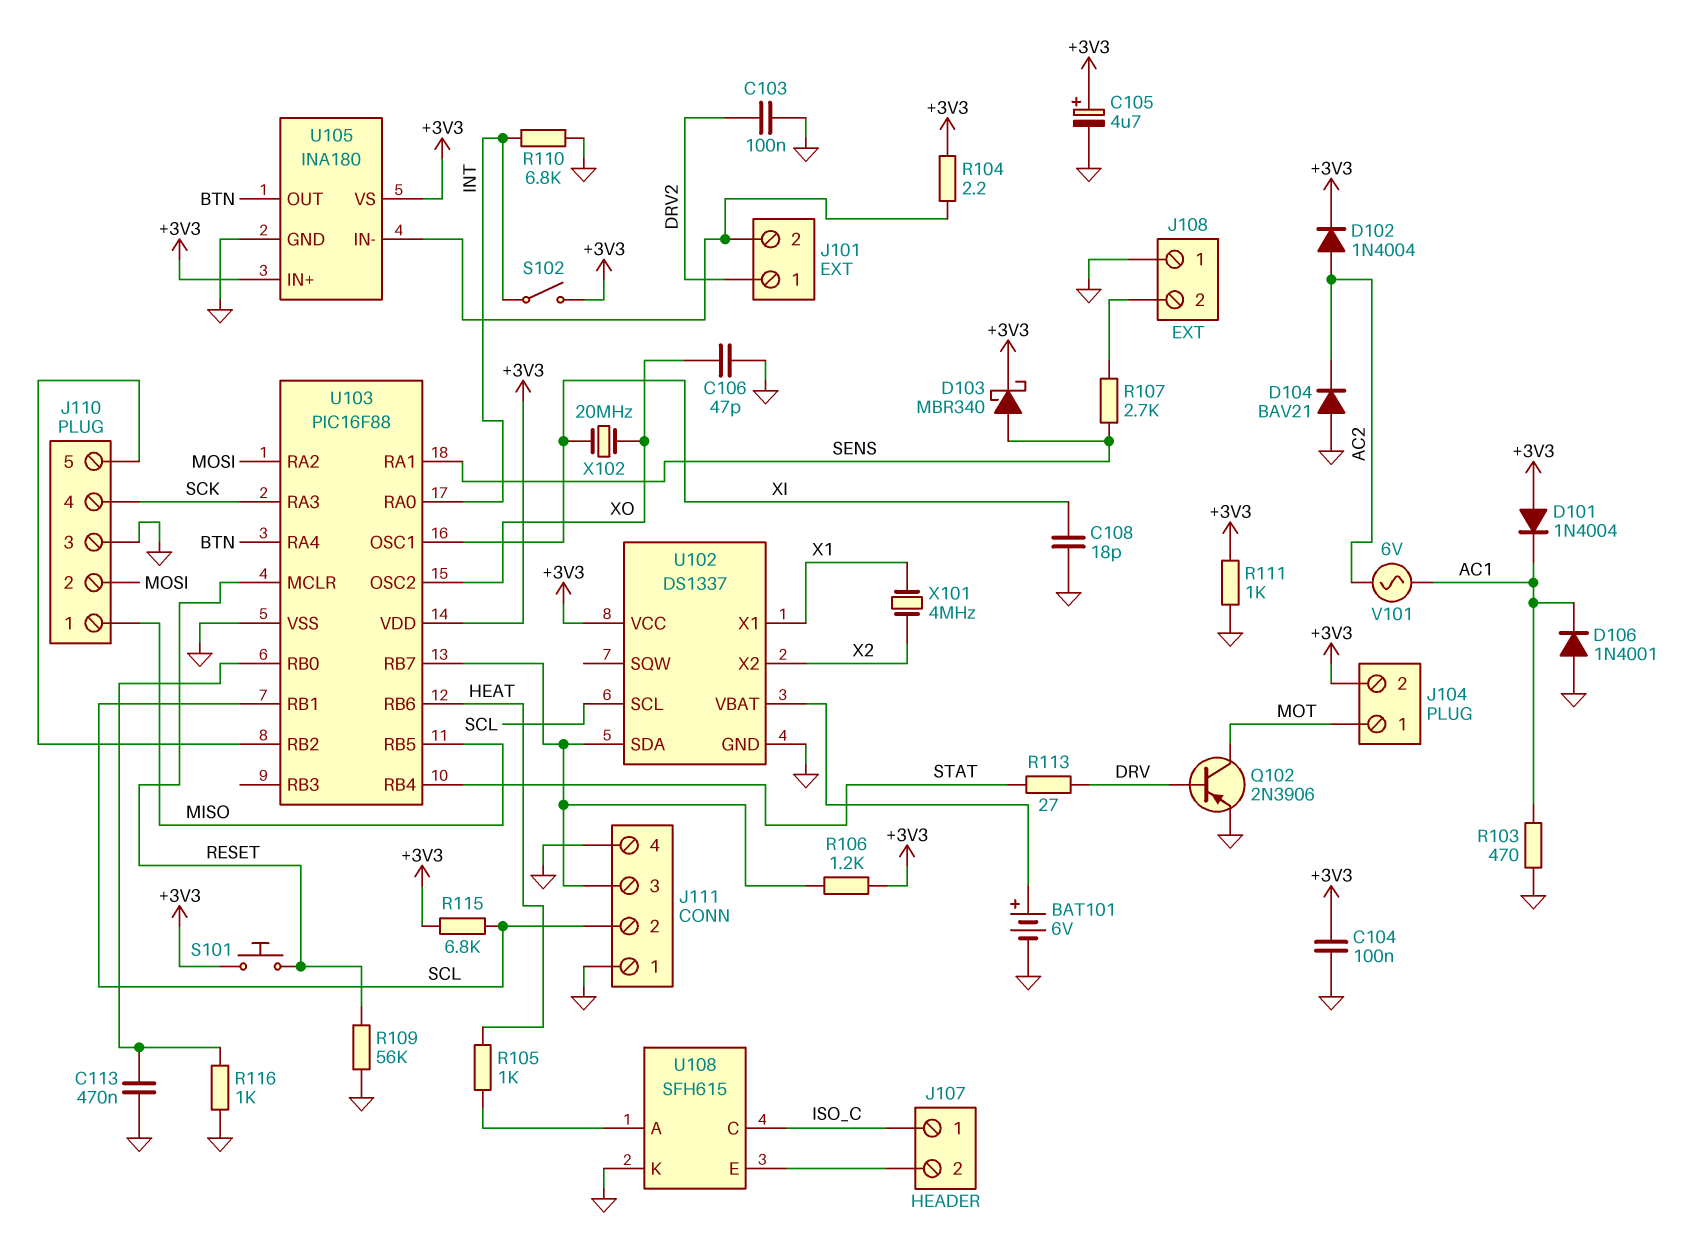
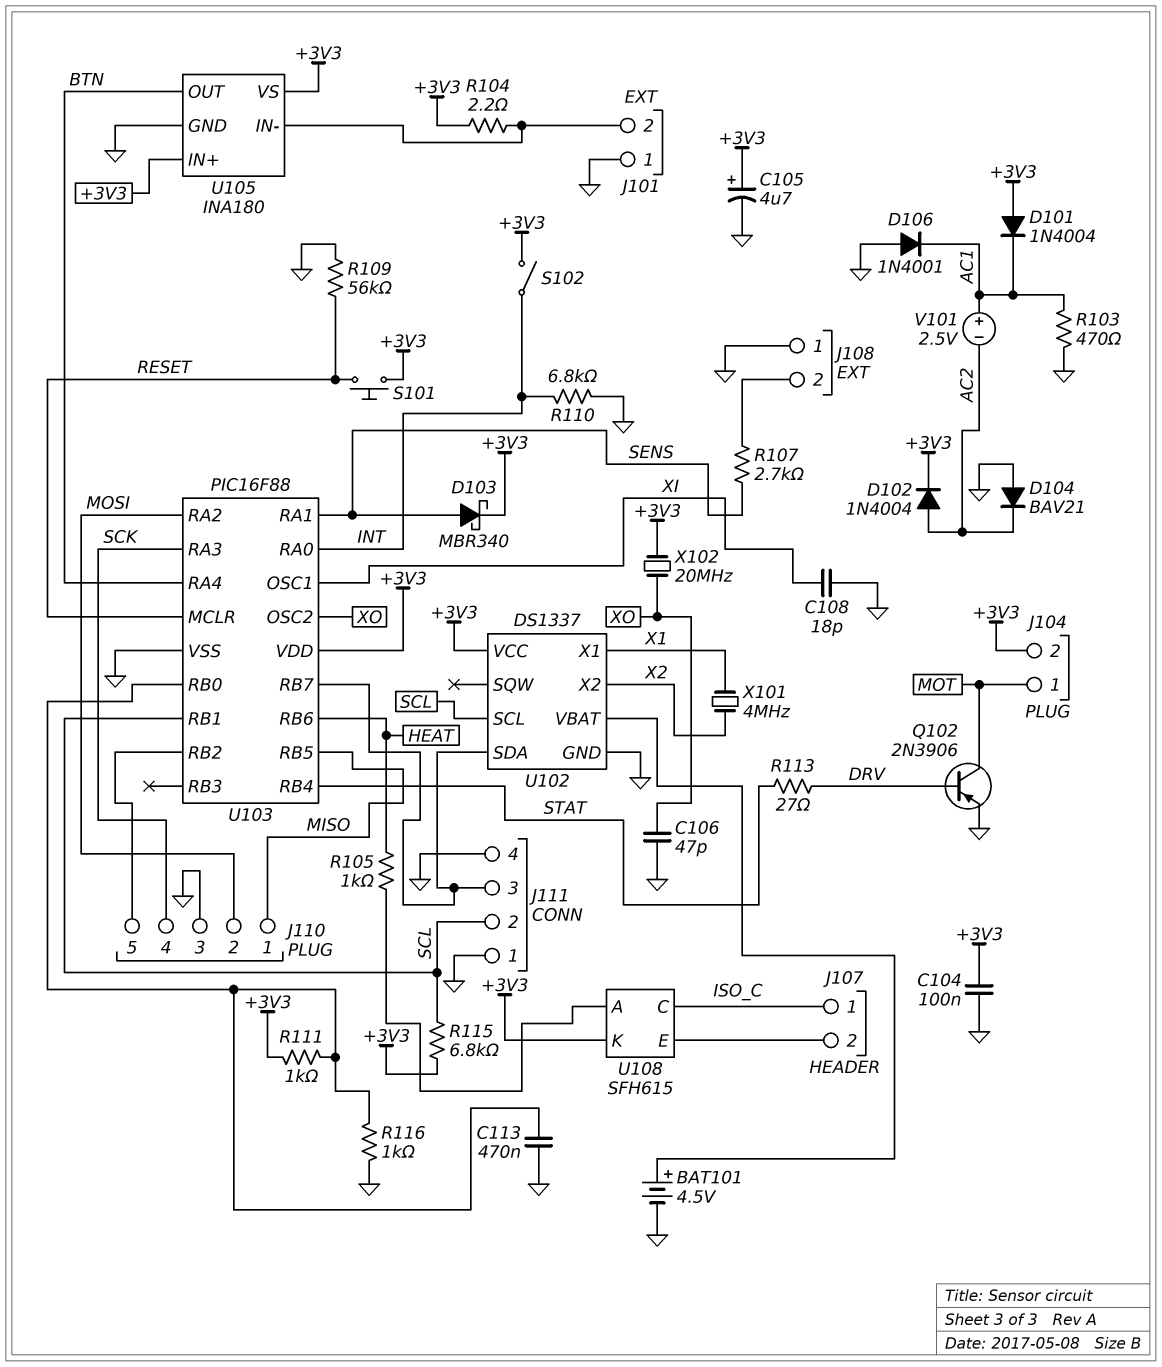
BAT101: 6V (plus U102/VBAT, minus GND) -> 4.5V (plus U102/VBAT, minus GND)
C103: 100nF (DRV2, GND) -> none
J101 pin 1: DRV2 -> GND
R106: 1.2k (+3V3, J111/3) -> none
R111: 1k (+3V3, GND) -> 1k (+3V3, U103/RB0)
U108 pin K: GND -> +3V3
V101: AC 6V (AC1, AC2) -> 2.5V (plus AC1, minus AC2)
X102: 20MHz (XI, XO) -> 20MHz (+3V3, XO)

